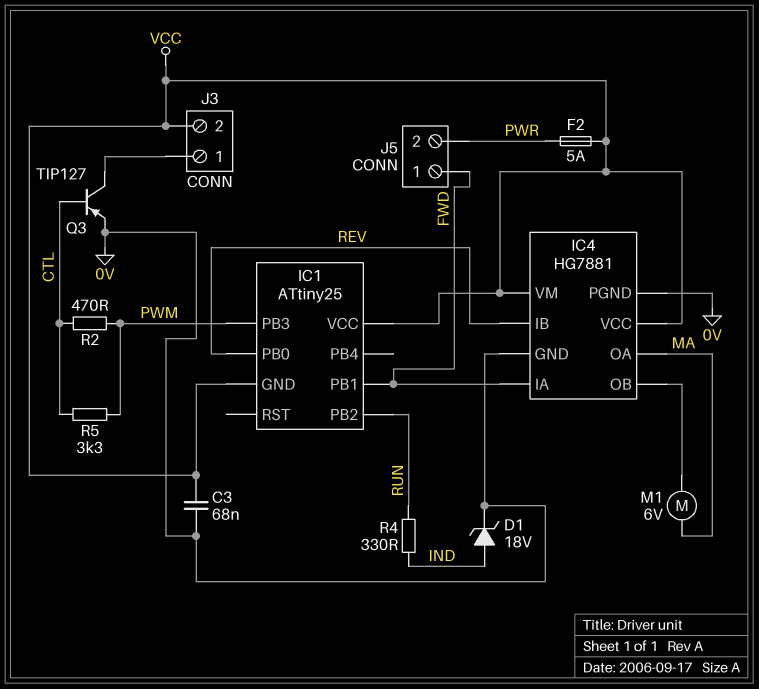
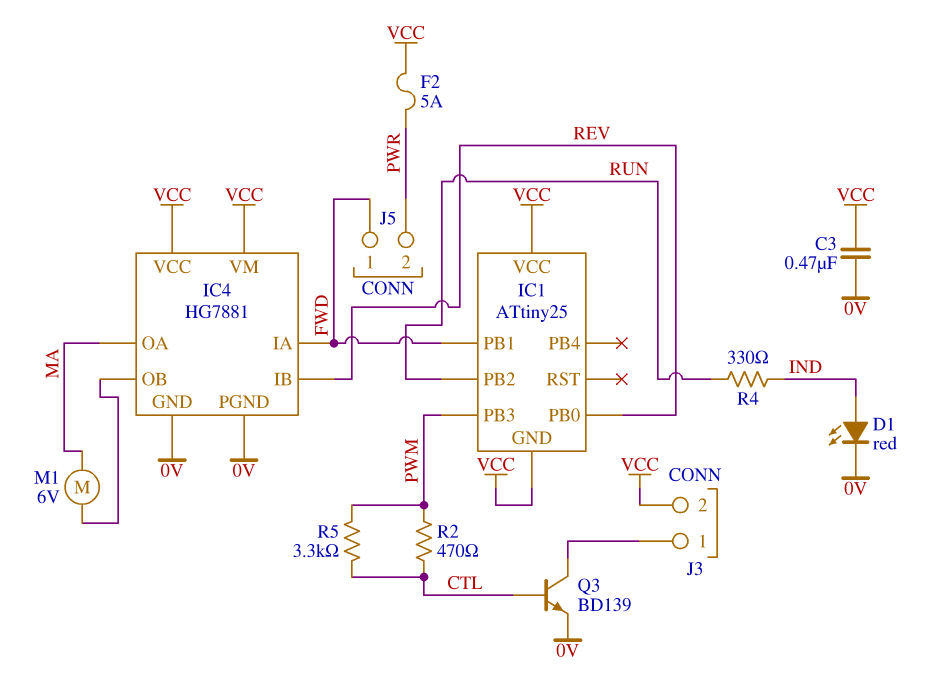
C3: 68nF (0V, VCC) -> 470nF (0V, VCC)
D1: zener 18V (A IND, K 0V) -> LED red (A IND, K 0V)
Q3: PNP TIP127 (B CTL, C J3/1, E 0V) -> NPN BD139 (B CTL, C J3/1, E 0V)

